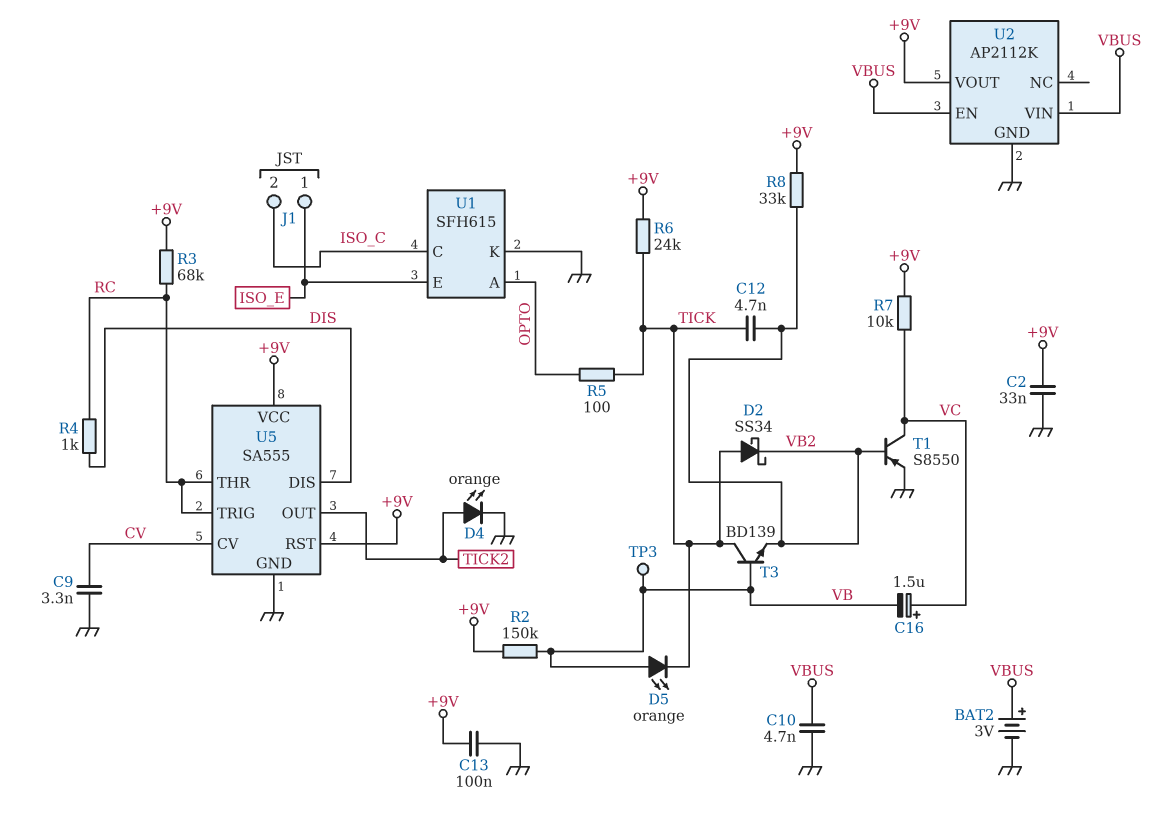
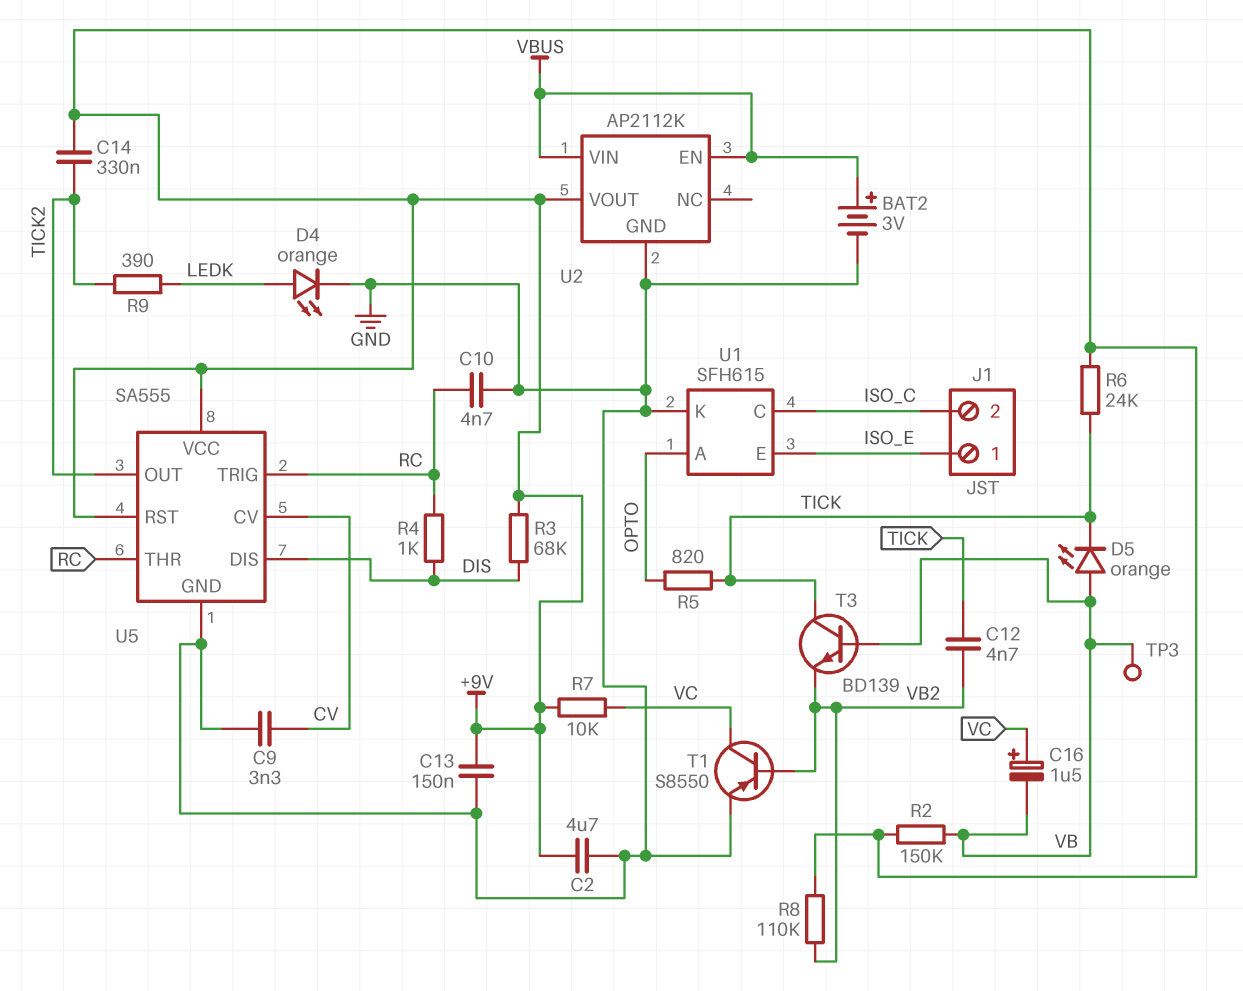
C2: 33nF (+9V, GND) -> 4.7uF (+9V, GND)
C10: 4.7nF (GND, VBUS) -> 4.7nF (GND, RC)
C13: 100nF (+9V, GND) -> 150nF (+9V, GND)
C14: none -> 330nF (+9V, TICK2)
D2: schottky SS34 (A TICK, K VB2) -> none
D4: LED orange (A TICK2, K GND) -> LED orange (A LEDK, K GND)
R3: 68k (+9V, RC) -> 68k (+9V, DIS)
R5: 100 (OPTO, TICK) -> 820 (OPTO, TICK)
R8: 33k (+9V, VB2) -> 110k (+9V, VB2)
R9: none -> 390 (LEDK, TICK2)

